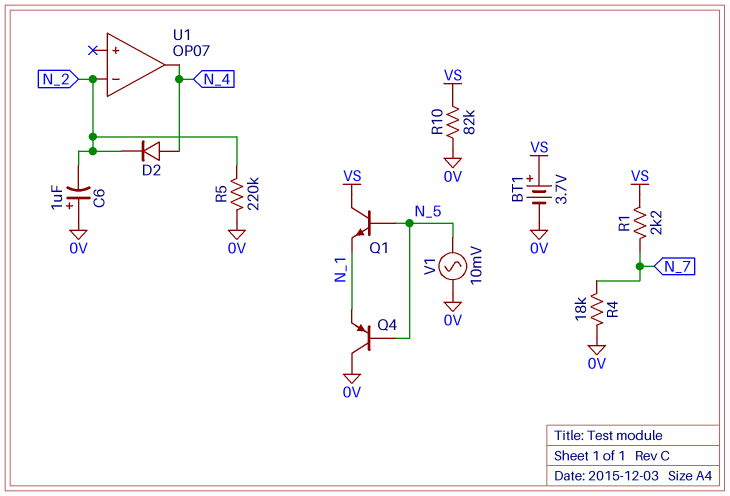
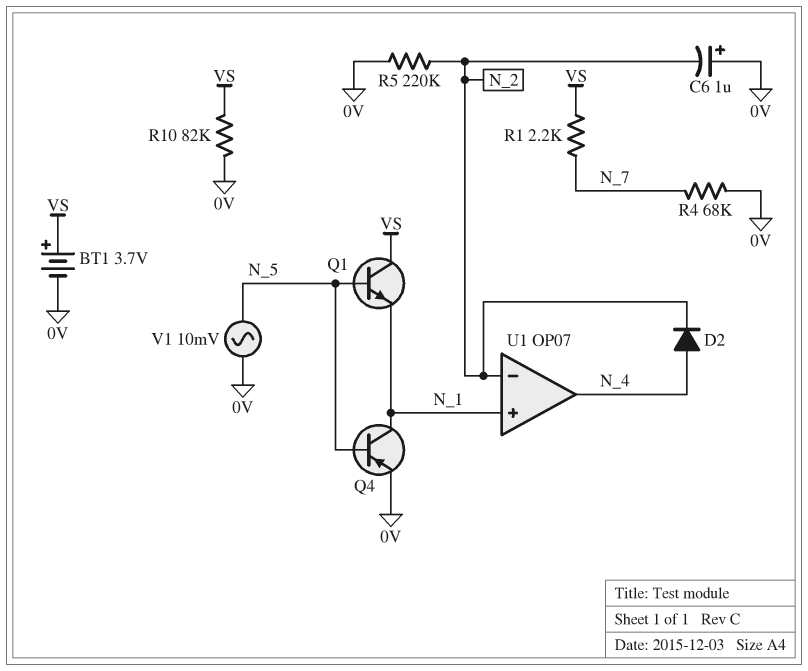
Q4: PNP (B N_5, C 0V, E N_1) -> PNP (B N_5, C N_1, E 0V)
R4: 18k (0V, N_7) -> 68k (0V, N_7)
U1 pin in+: none -> N_1

